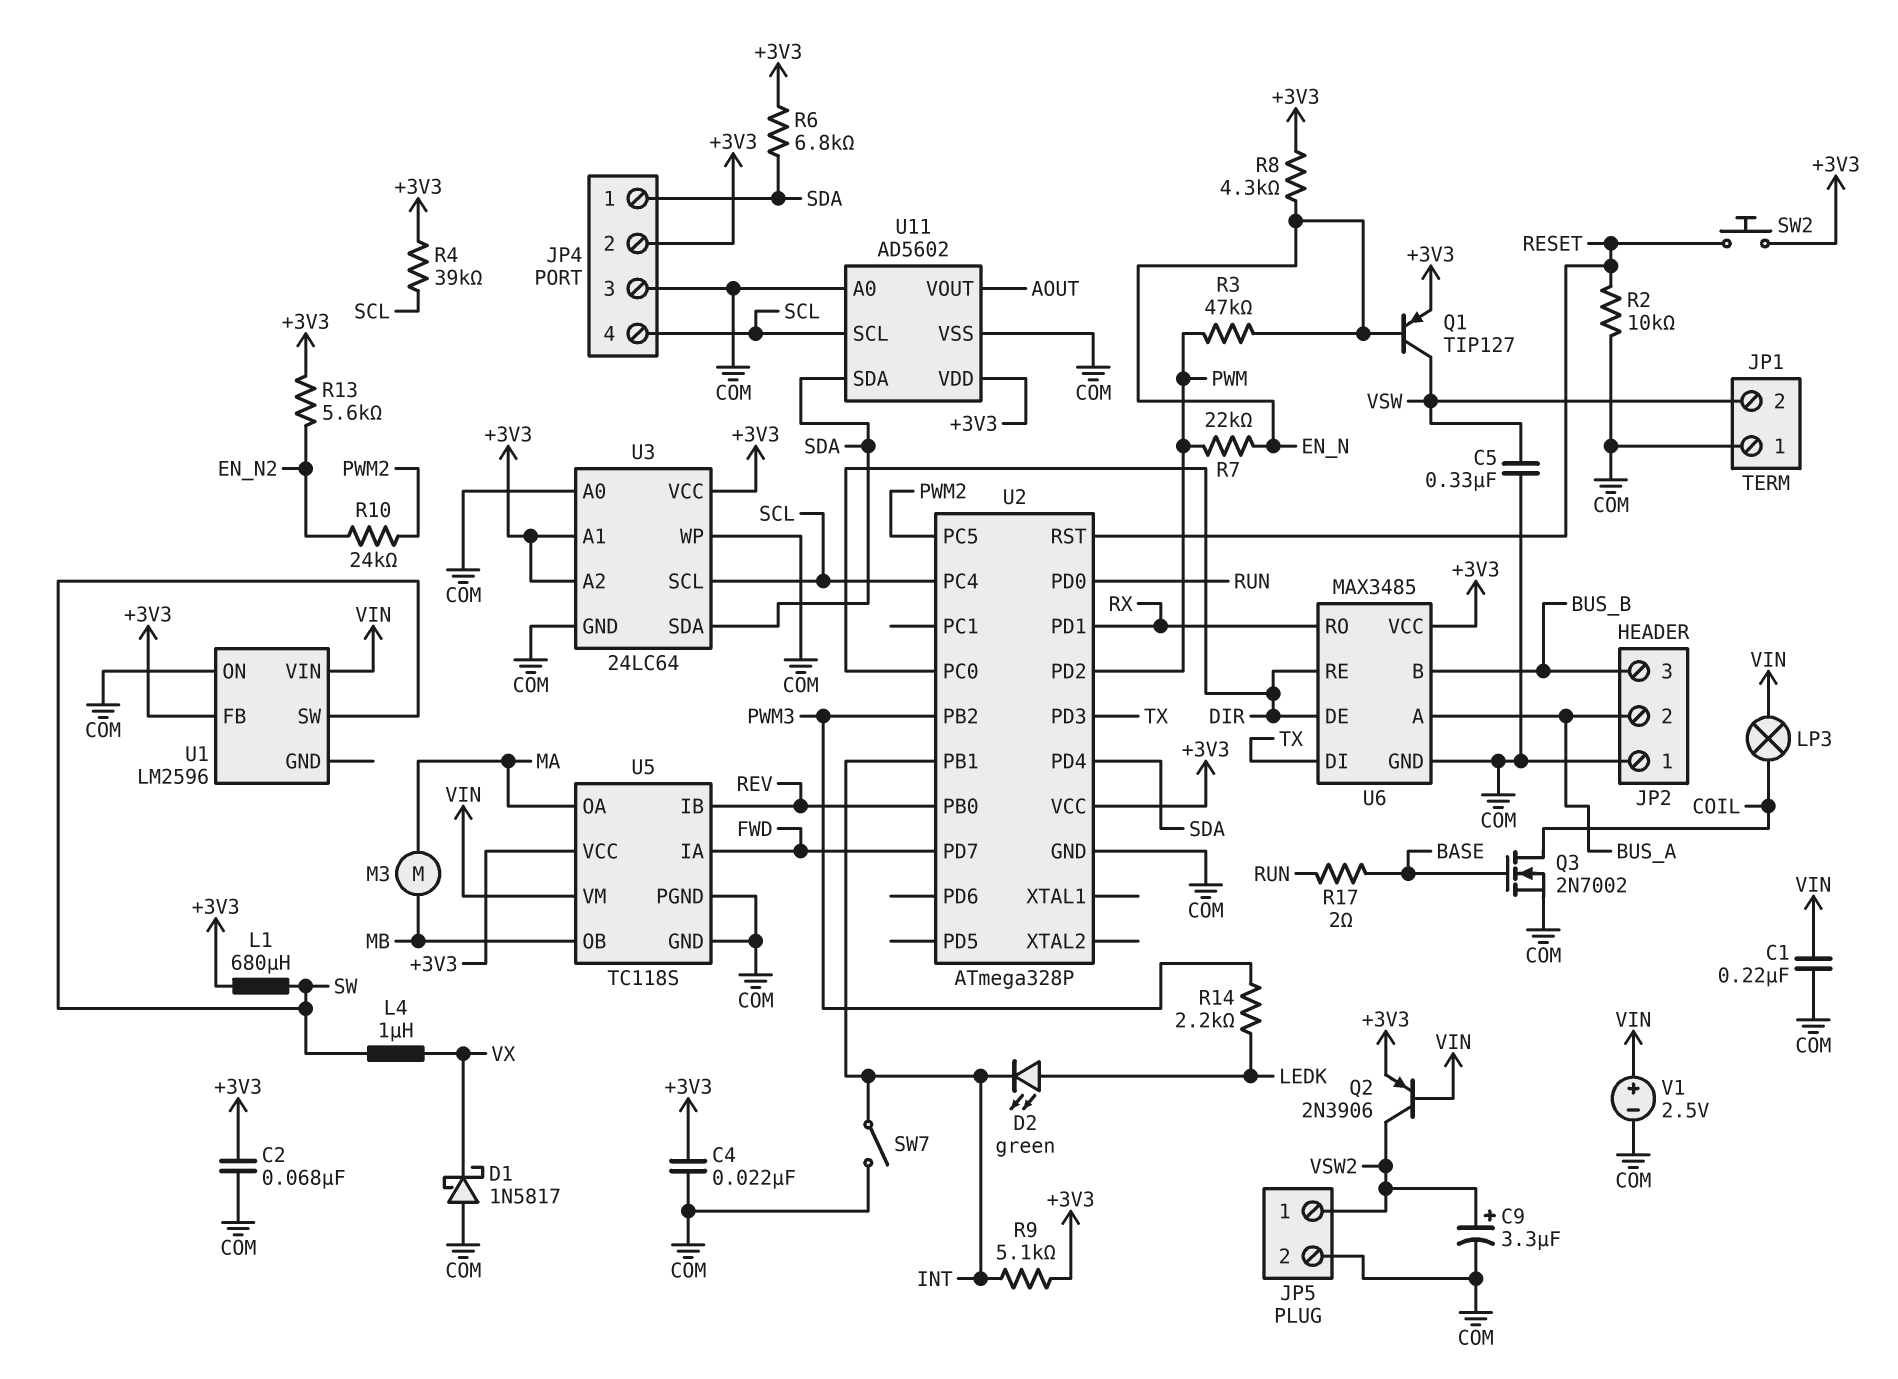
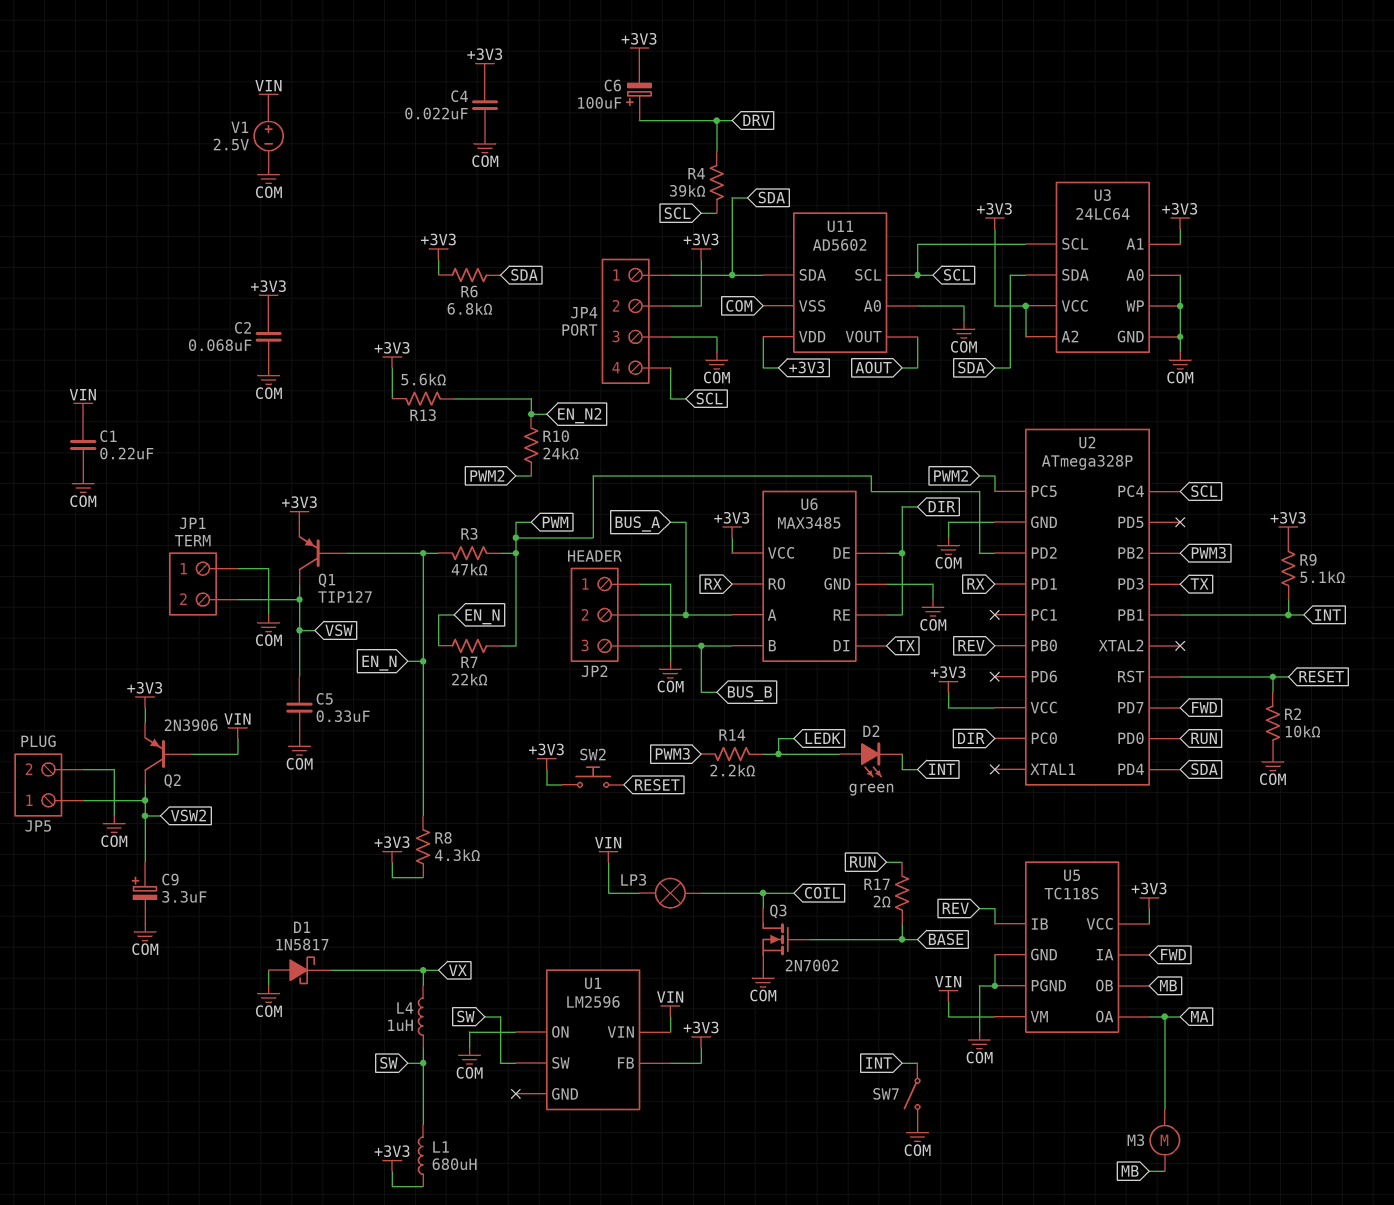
C6: none -> 100uF (plus DRV, minus +3V3)
R4: 39k (+3V3, SCL) -> 39k (DRV, SCL)

